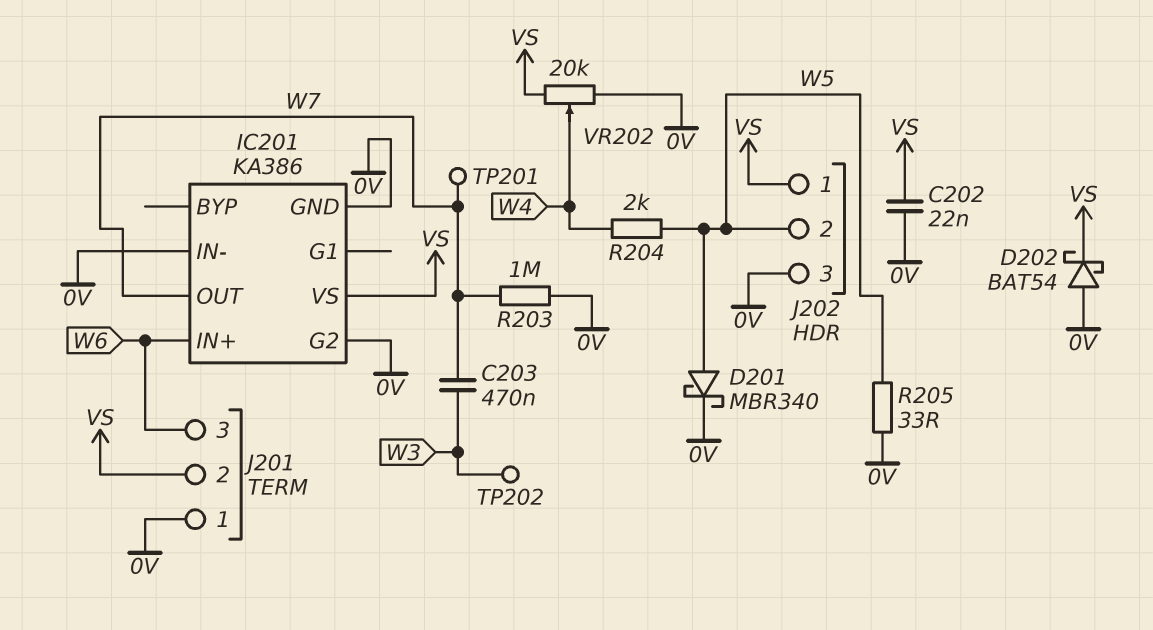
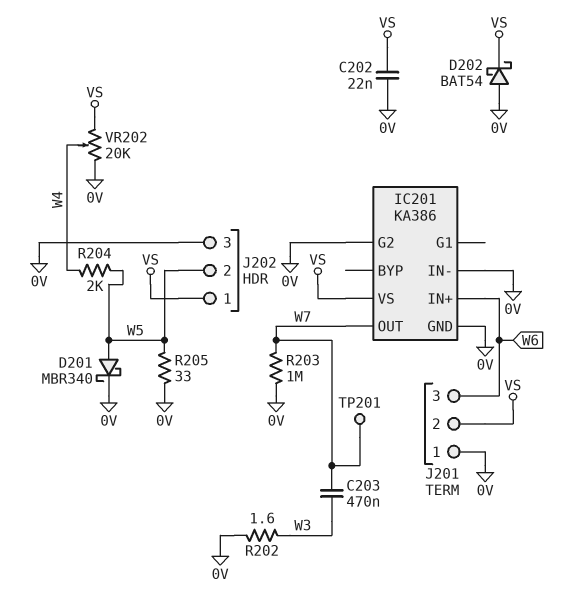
R202: none -> 1.6 (0V, W3)
TP202: test point (W3) -> none

